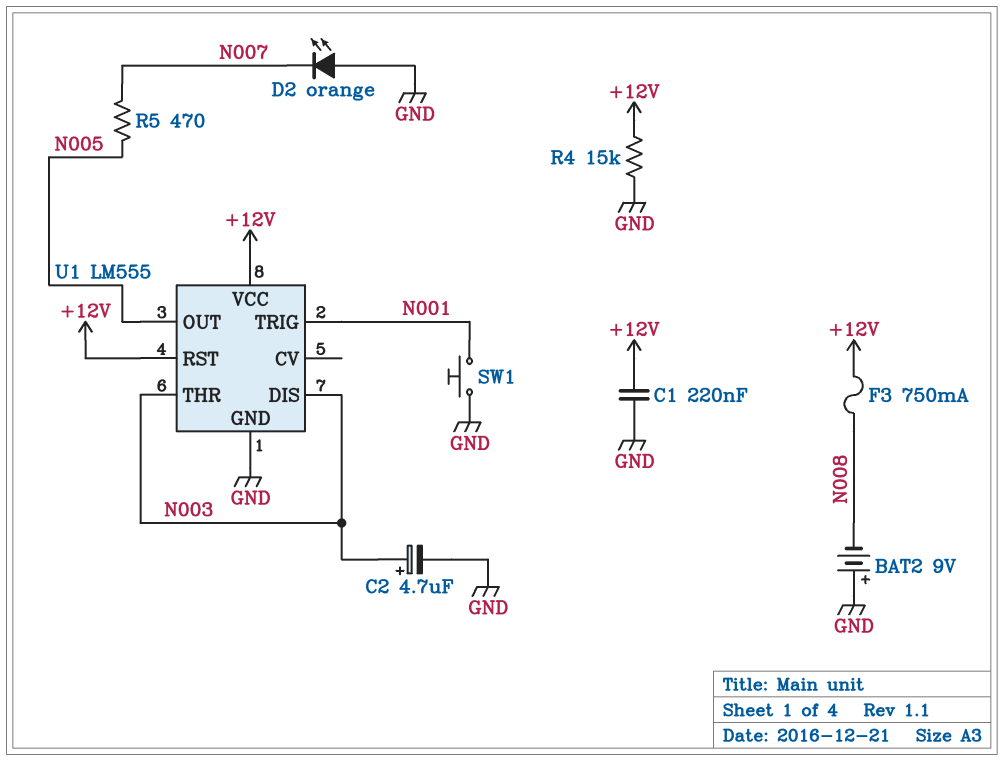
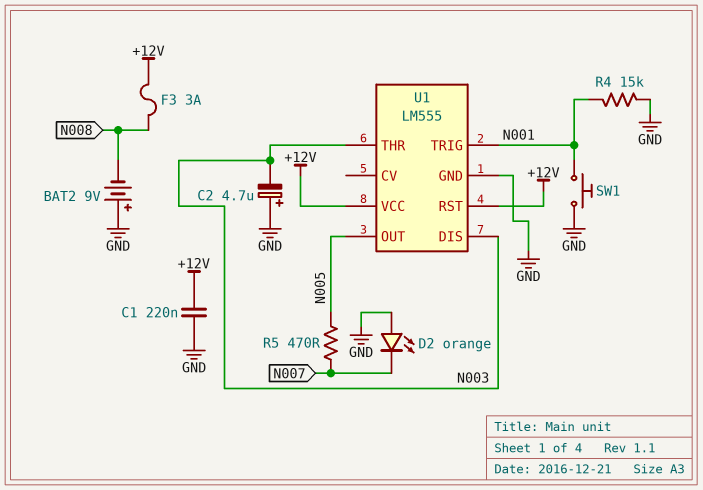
C2: 4.7uF (plus N003, minus GND) -> 4.7uF (plus GND, minus N003)
F3: 750mA (+12V, N008) -> 3A (+12V, N008)
R4: 15k (+12V, GND) -> 15k (GND, N001)

